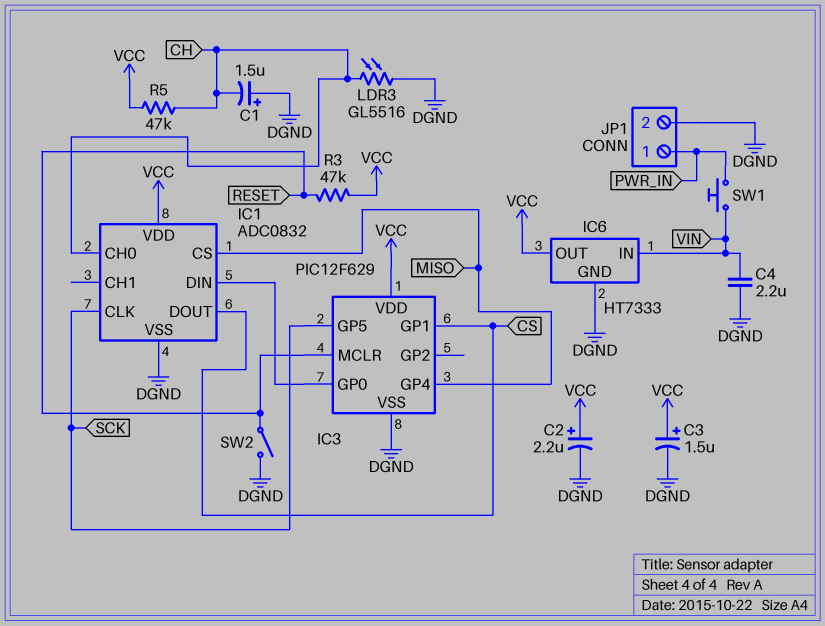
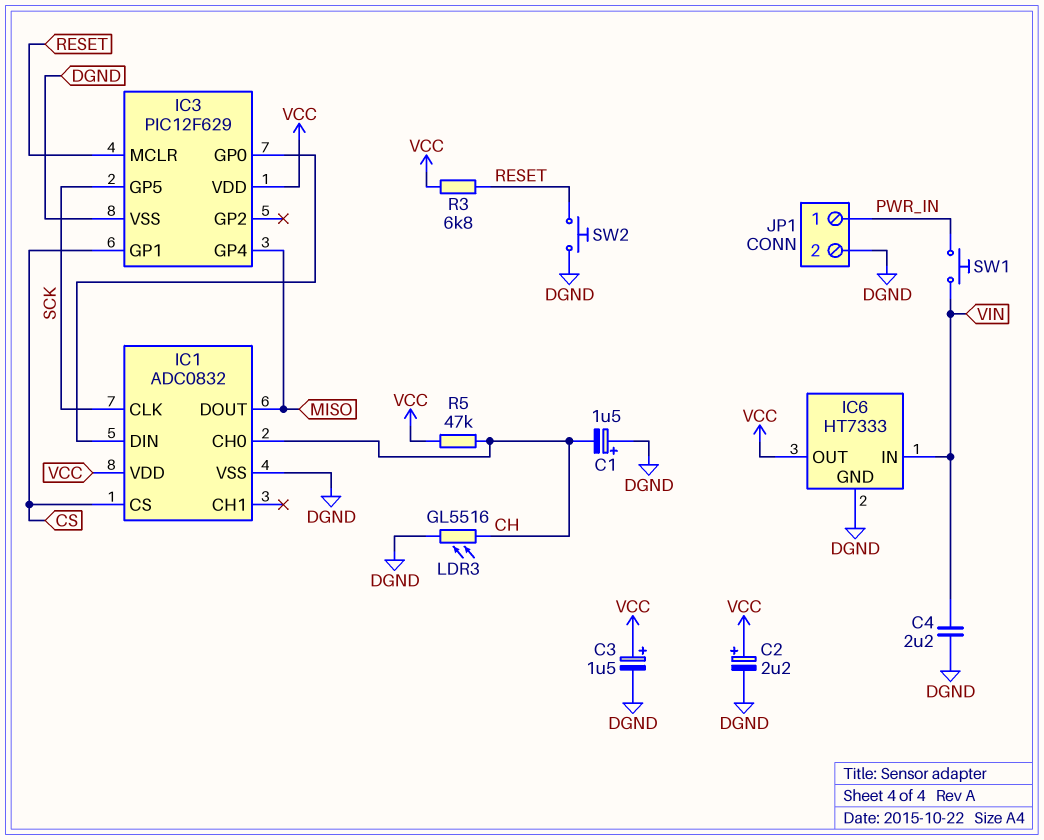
IC1 pin CS: MISO -> CS
IC1 pin DOUT: CS -> MISO
R3: 47k (RESET, VCC) -> 6.8k (RESET, VCC)
SW2: switch (DGND, RESET) -> button (DGND, RESET)

